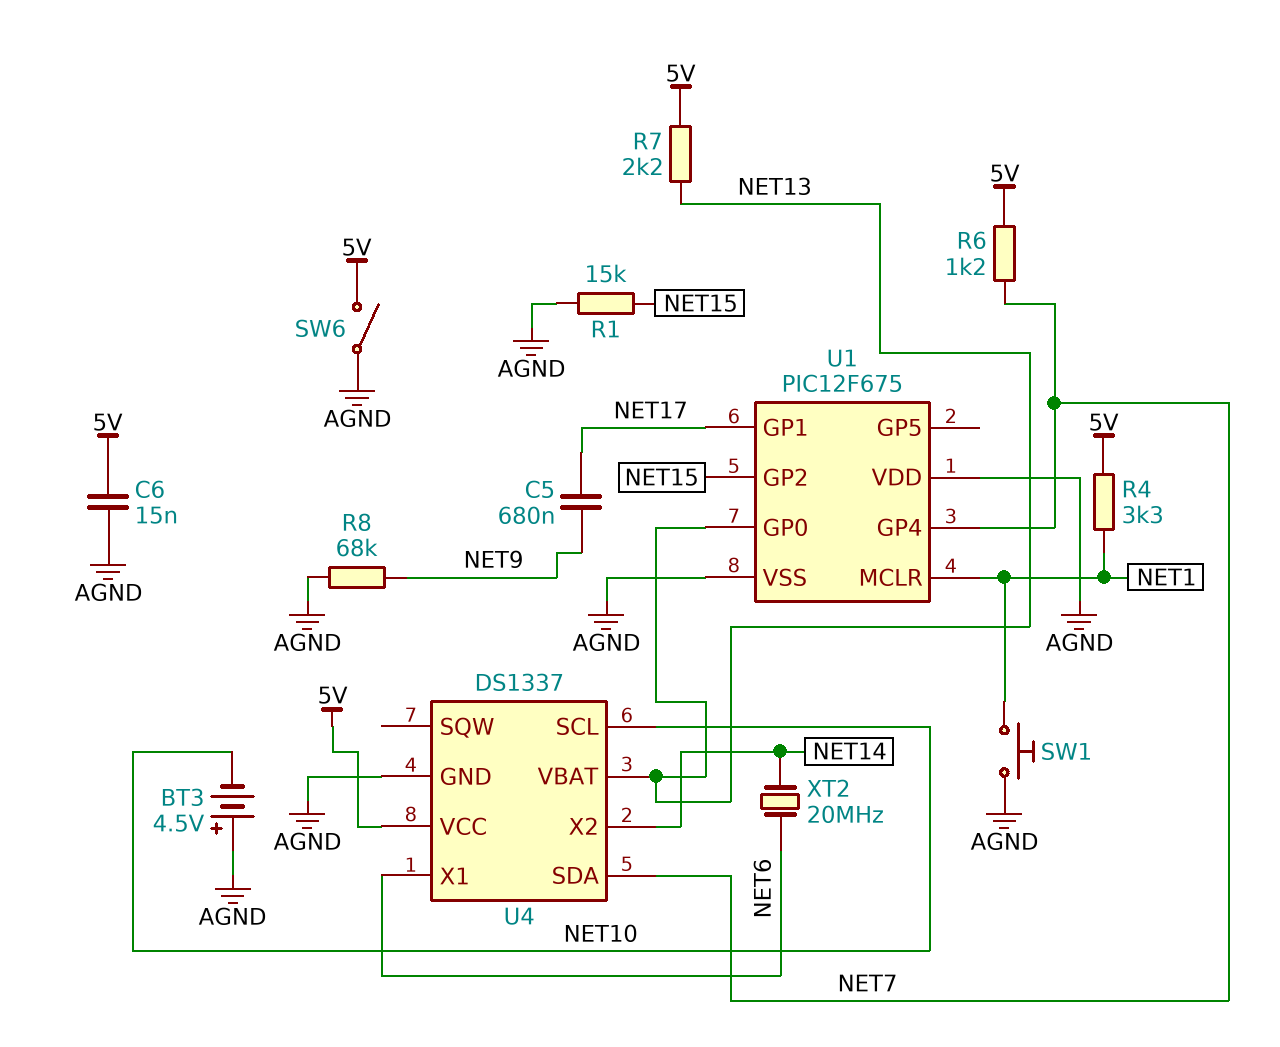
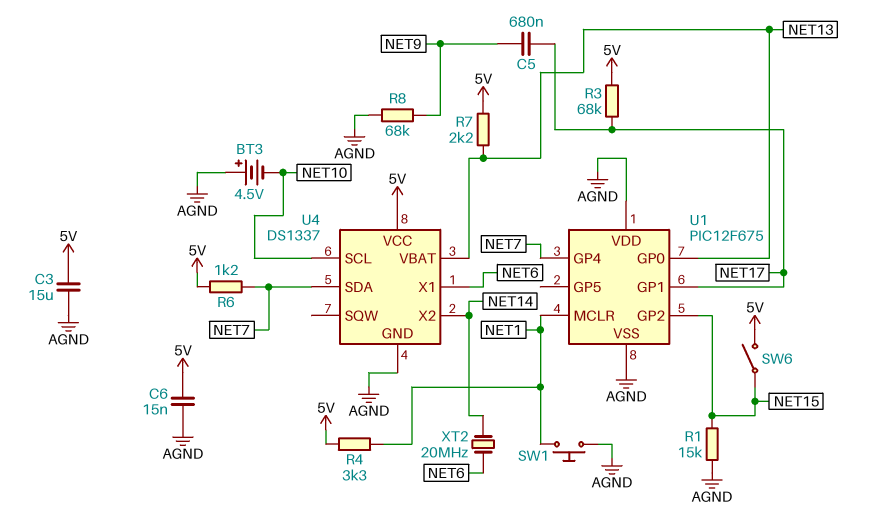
C3: none -> 15uF (5V, AGND)
R3: none -> 68k (5V, NET17)
SW6: switch (5V, AGND) -> switch (5V, NET15)

